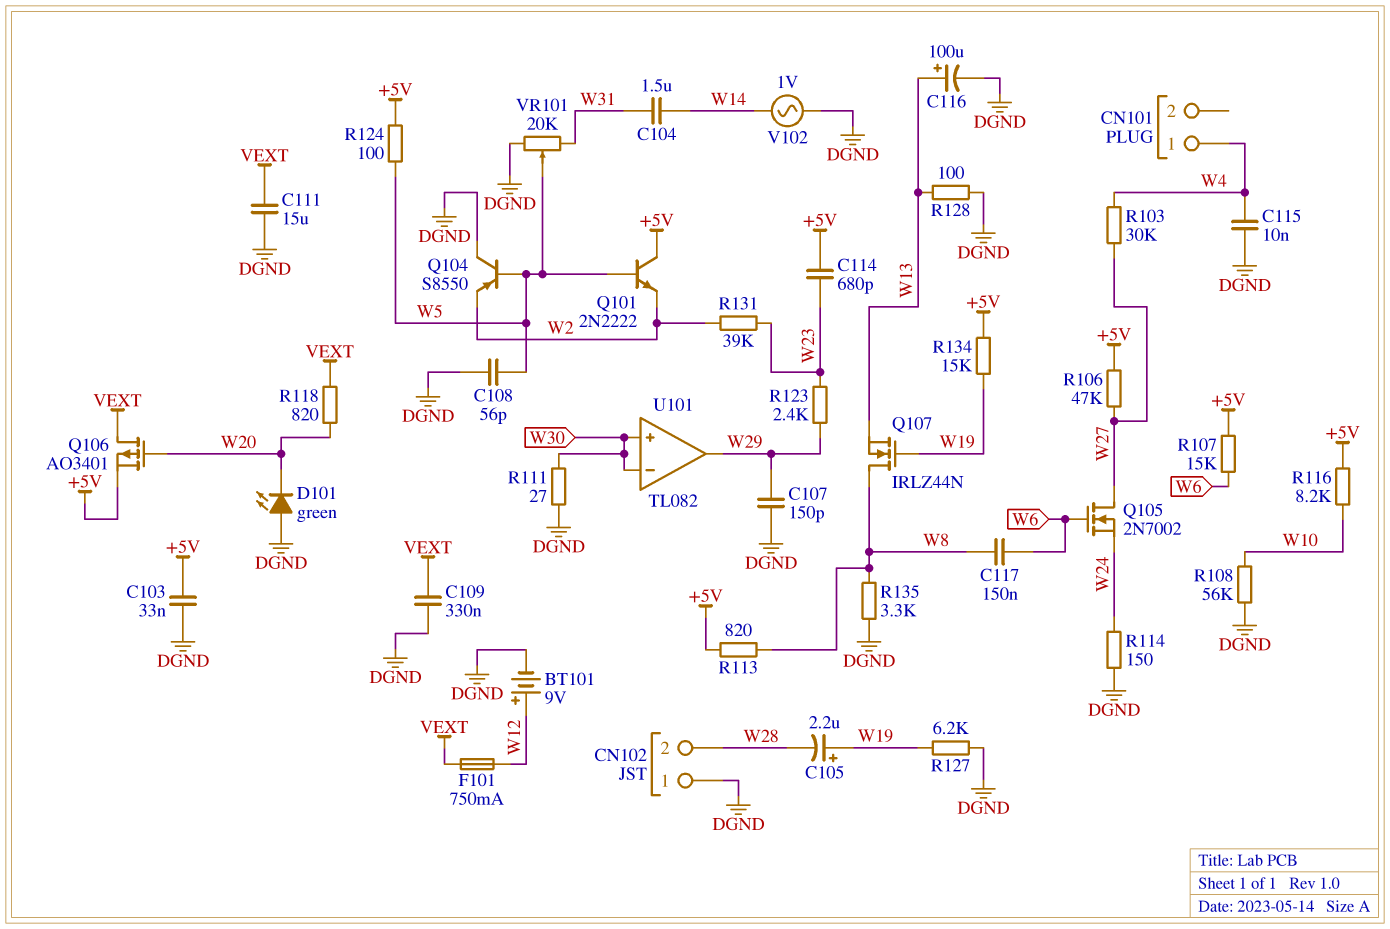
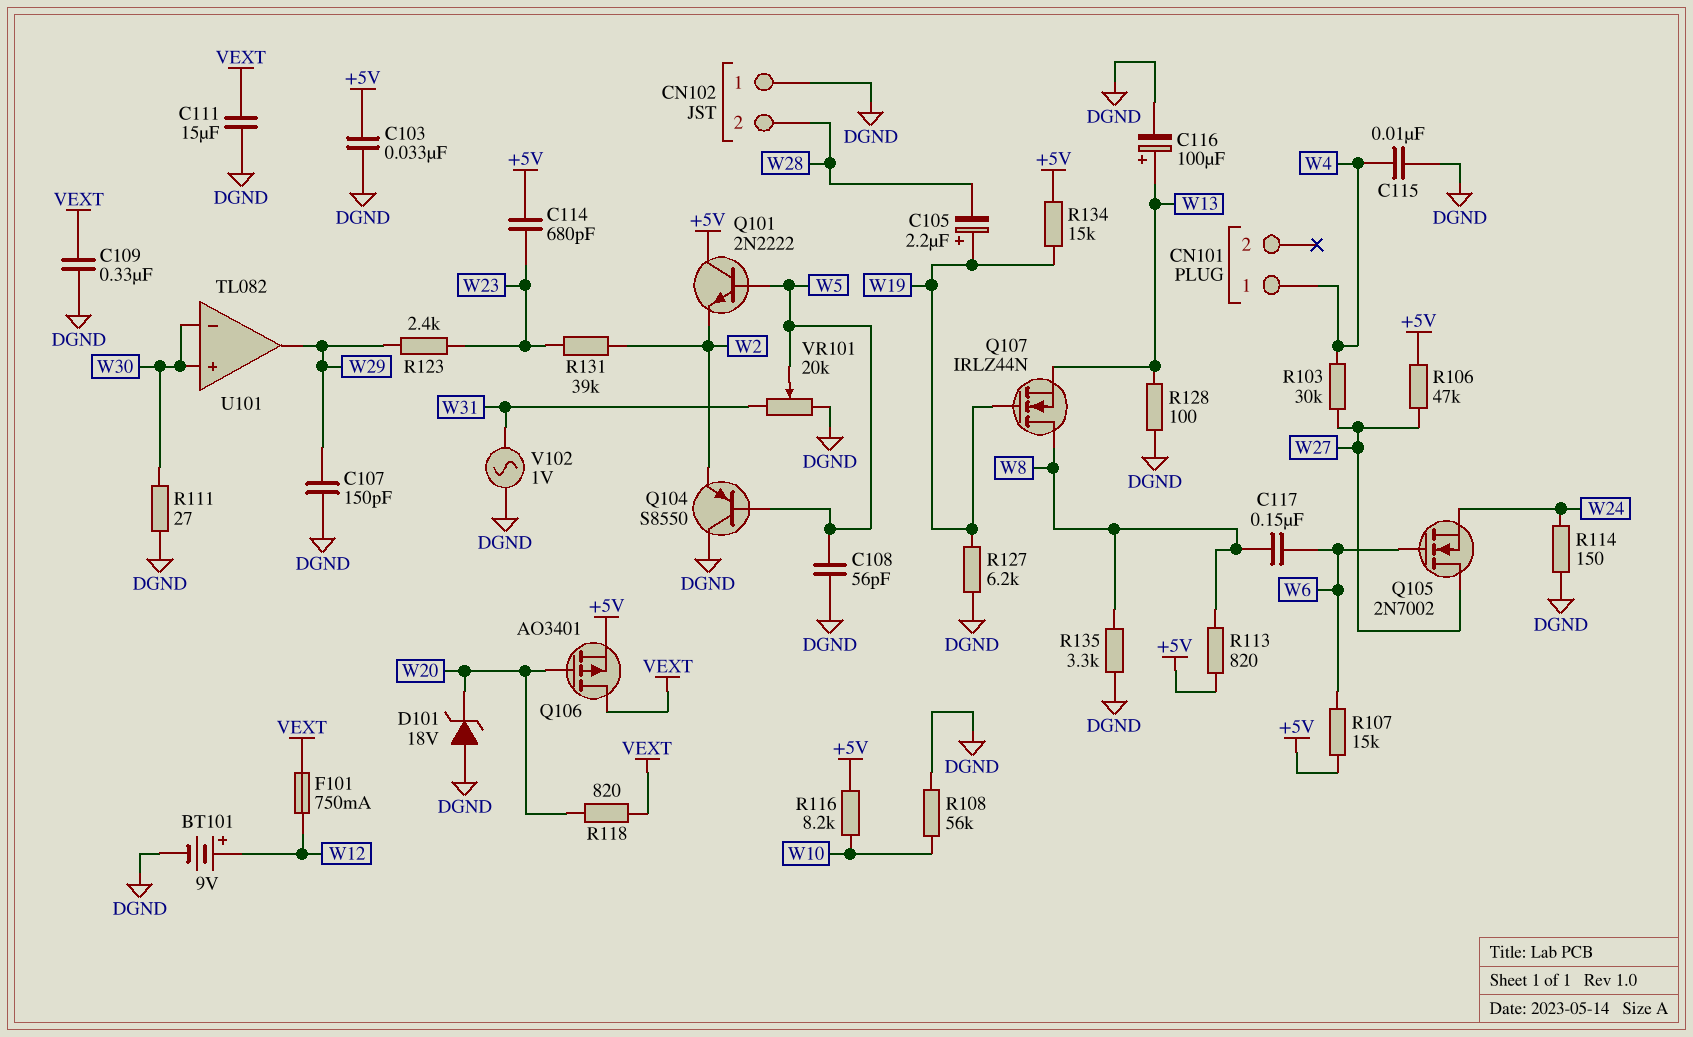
C104: 1.5uF (W14, W31) -> none
D101: LED green (A DGND, K W20) -> zener 18V (A DGND, K W20)
R124: 100 (+5V, W5) -> none
V102: AC 1V (DGND, W14) -> AC 1V (DGND, W31)

